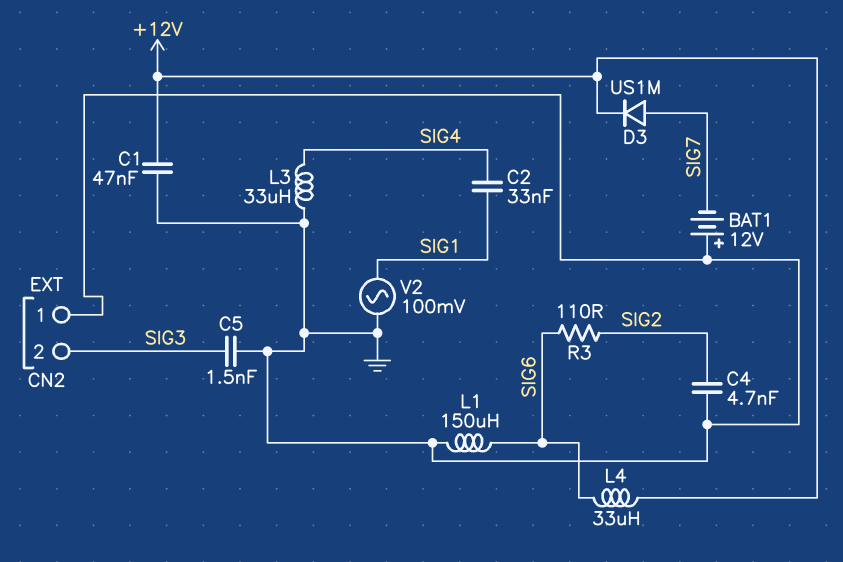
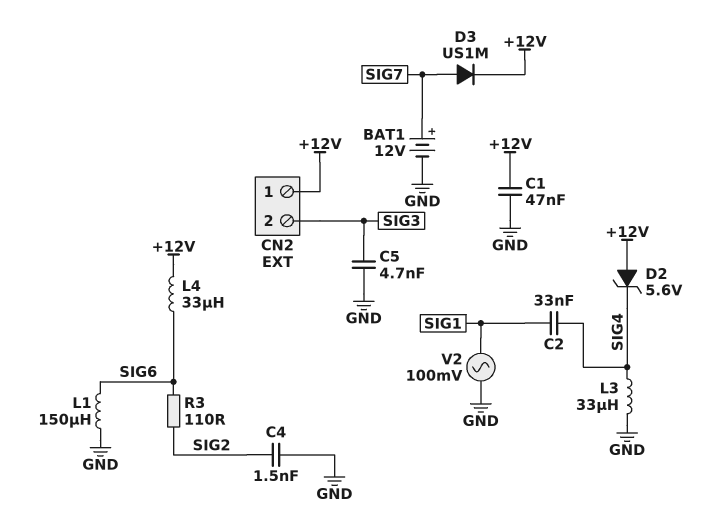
BAT1: 12V (plus GND, minus SIG7) -> 12V (plus SIG7, minus GND)
C4: 4.7nF (GND, SIG2) -> 1.5nF (GND, SIG2)
C5: 1.5nF (GND, SIG3) -> 4.7nF (GND, SIG3)
CN2 pin 1: GND -> +12V
D2: none -> zener 5.6V (A +12V, K SIG4)

